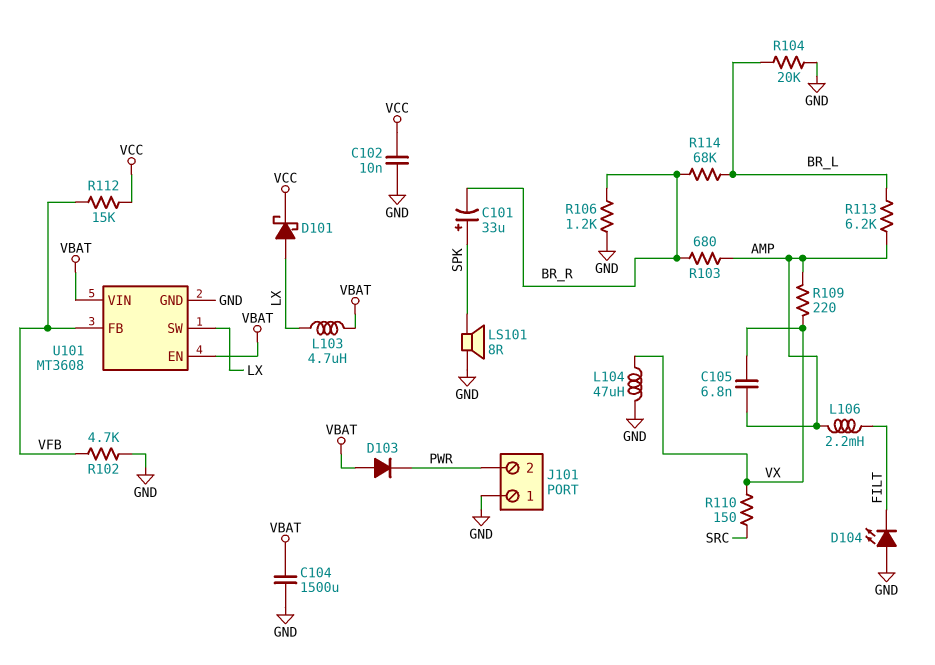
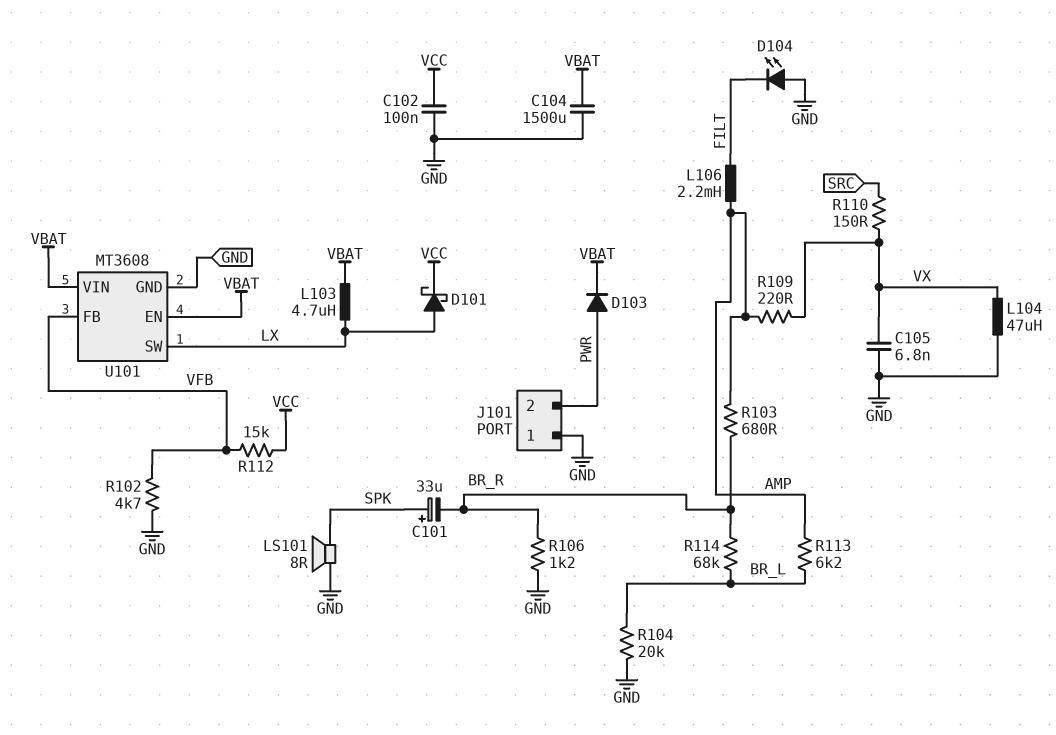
C102: 10nF (GND, VCC) -> 100nF (GND, VCC)
C105: 6.8nF (AMP, VX) -> 6.8nF (GND, VX)
D103: diode (A VBAT, K PWR) -> diode (A PWR, K VBAT)

